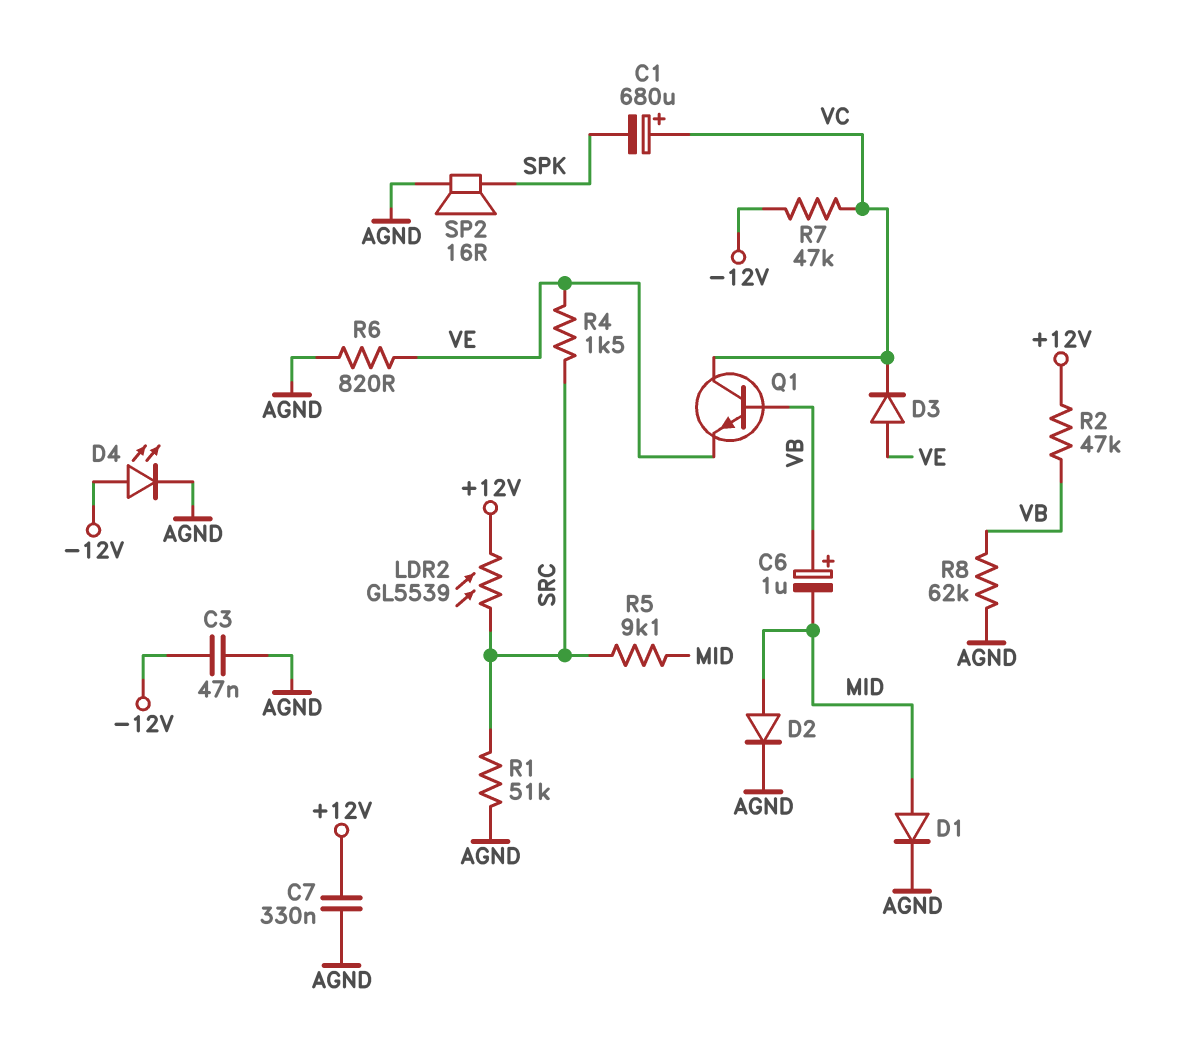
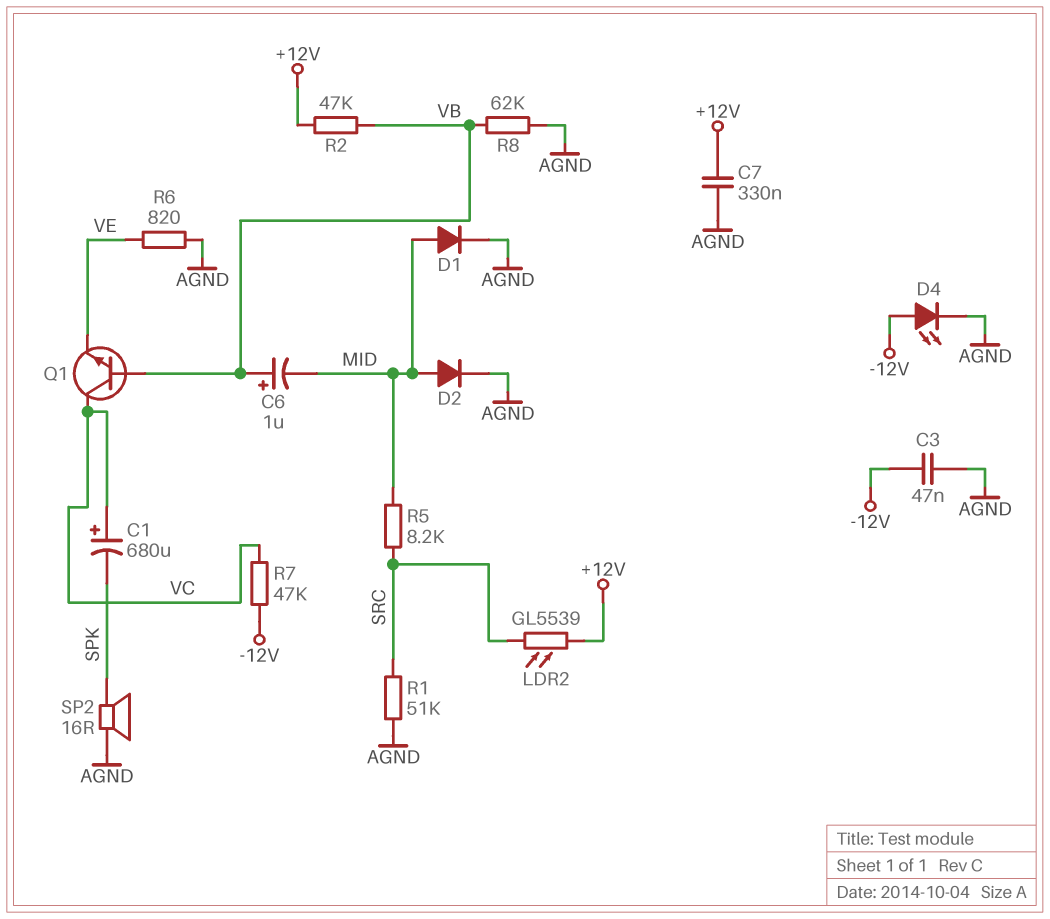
D3: diode (A VE, K VC) -> none
R4: 1.5k (SRC, VE) -> none
R5: 9.1k (MID, SRC) -> 8.2k (MID, SRC)

